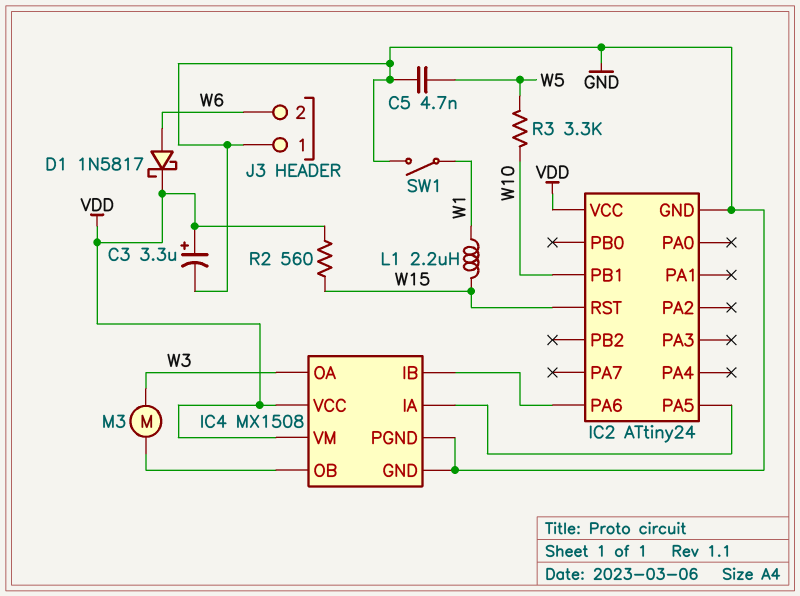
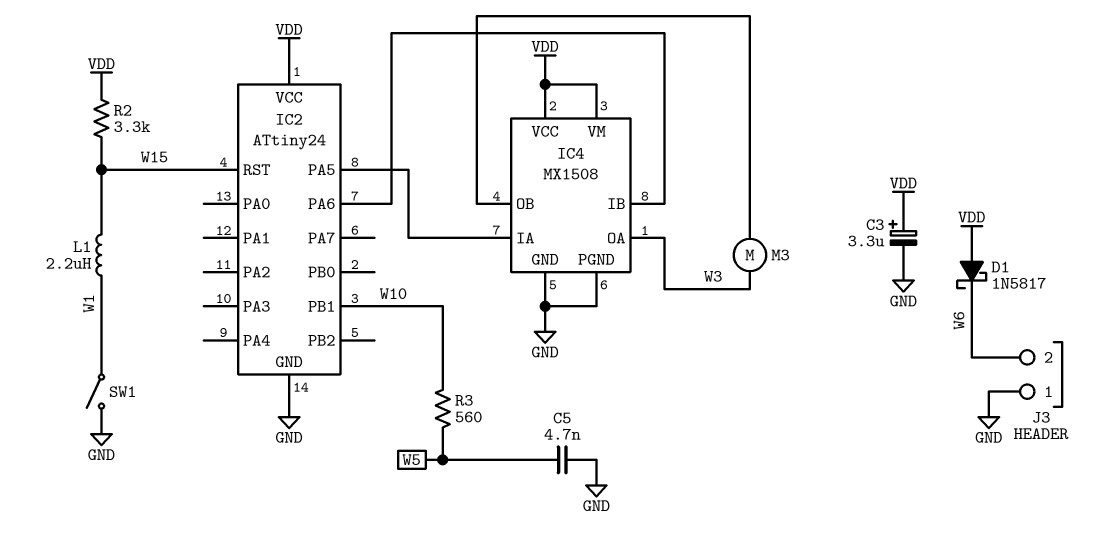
D1: schottky 1N5817 (A W6, K VDD) -> schottky 1N5817 (A VDD, K W6)
R2: 560 (VDD, W15) -> 3.3k (VDD, W15)
R3: 3.3k (W5, W10) -> 560 (W5, W10)

